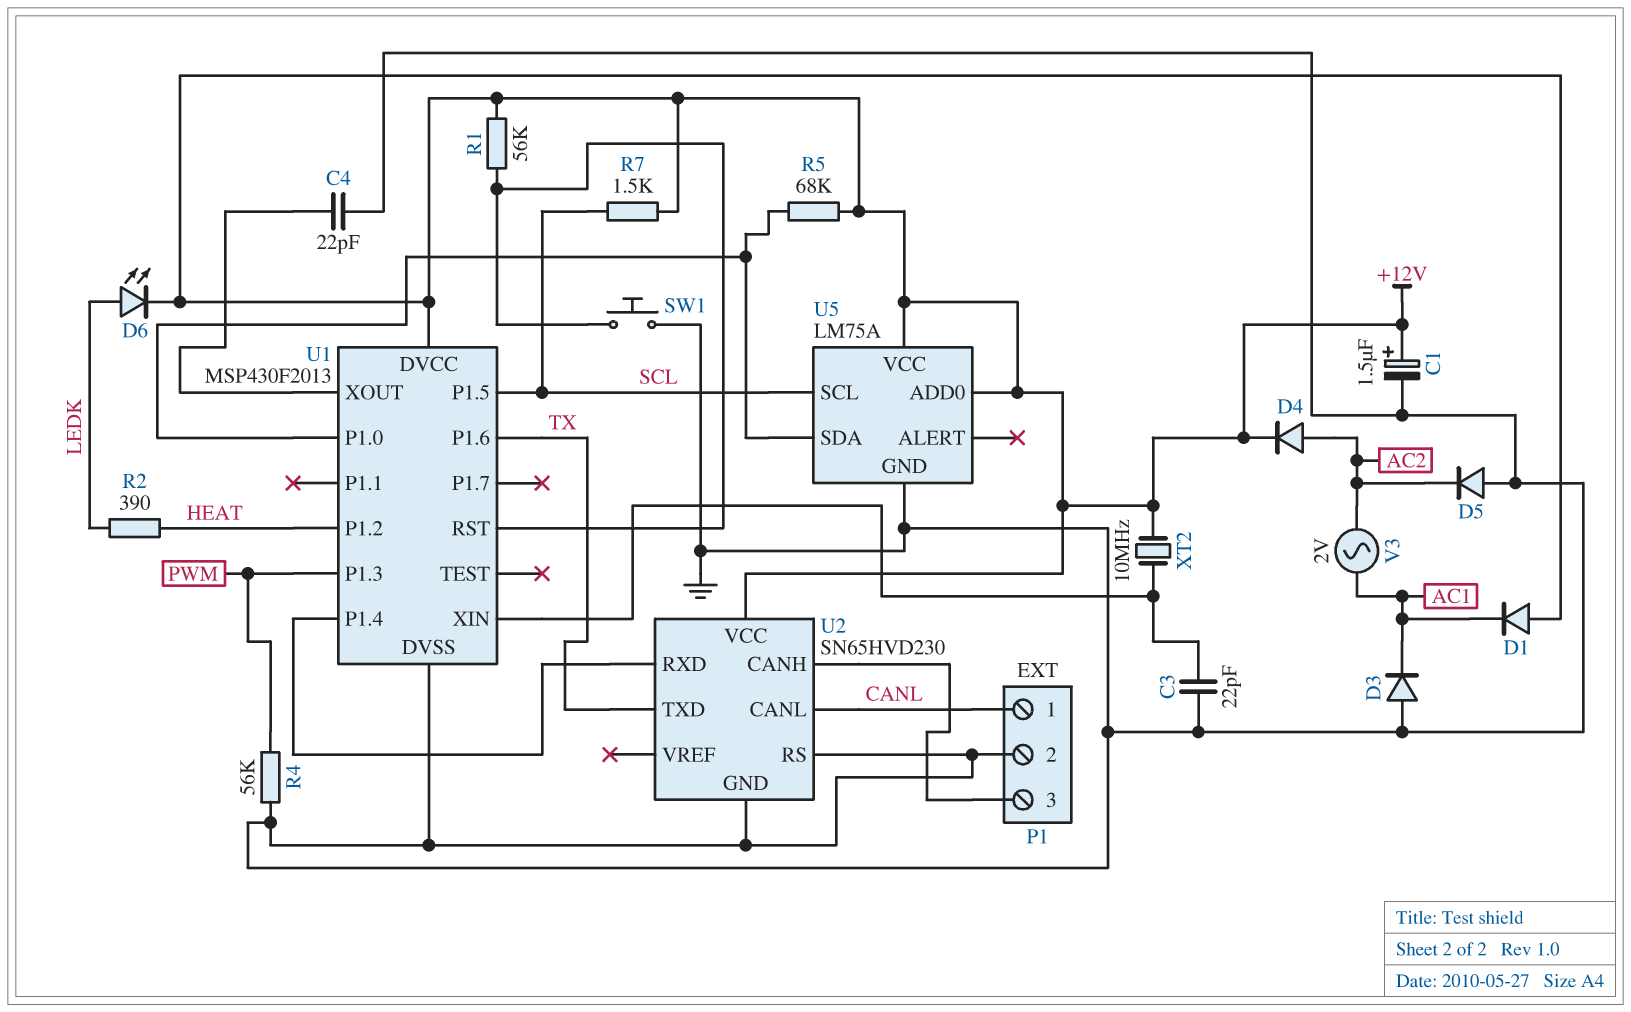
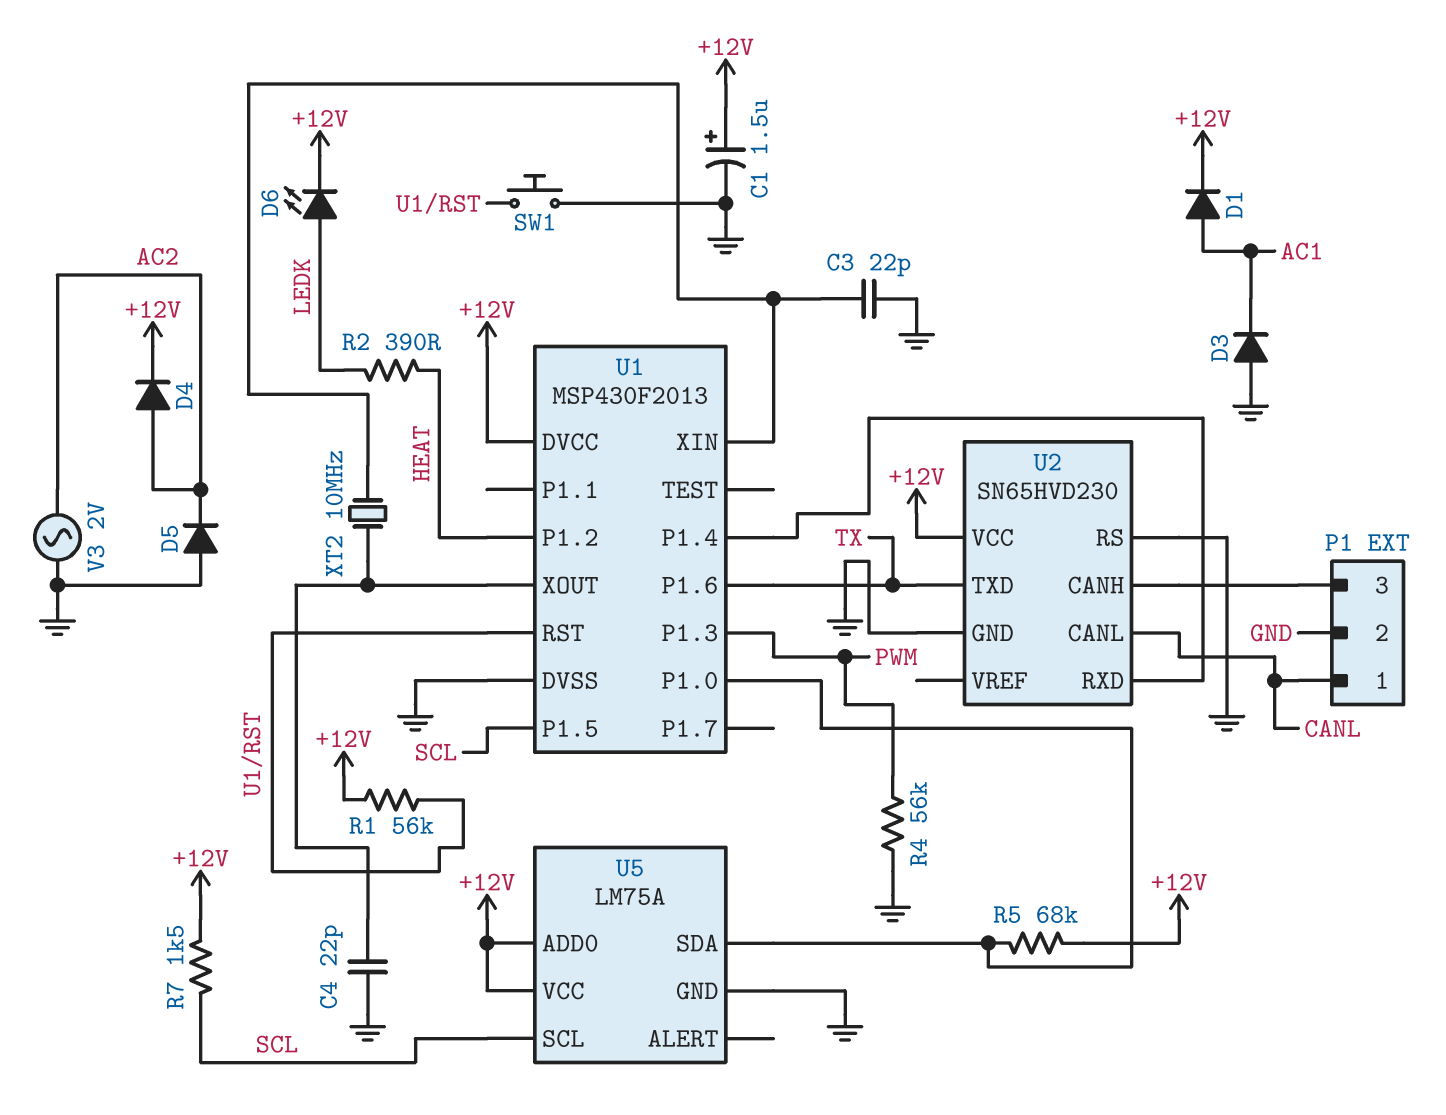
D1: diode (A +12V, K AC1) -> diode (A AC1, K +12V)
V3: AC 2V (AC1, AC2) -> AC 2V (AC2, GND)
XT2: 10MHz (+12V, U1/XIN) -> 10MHz (U1/XIN, U1/XOUT)

